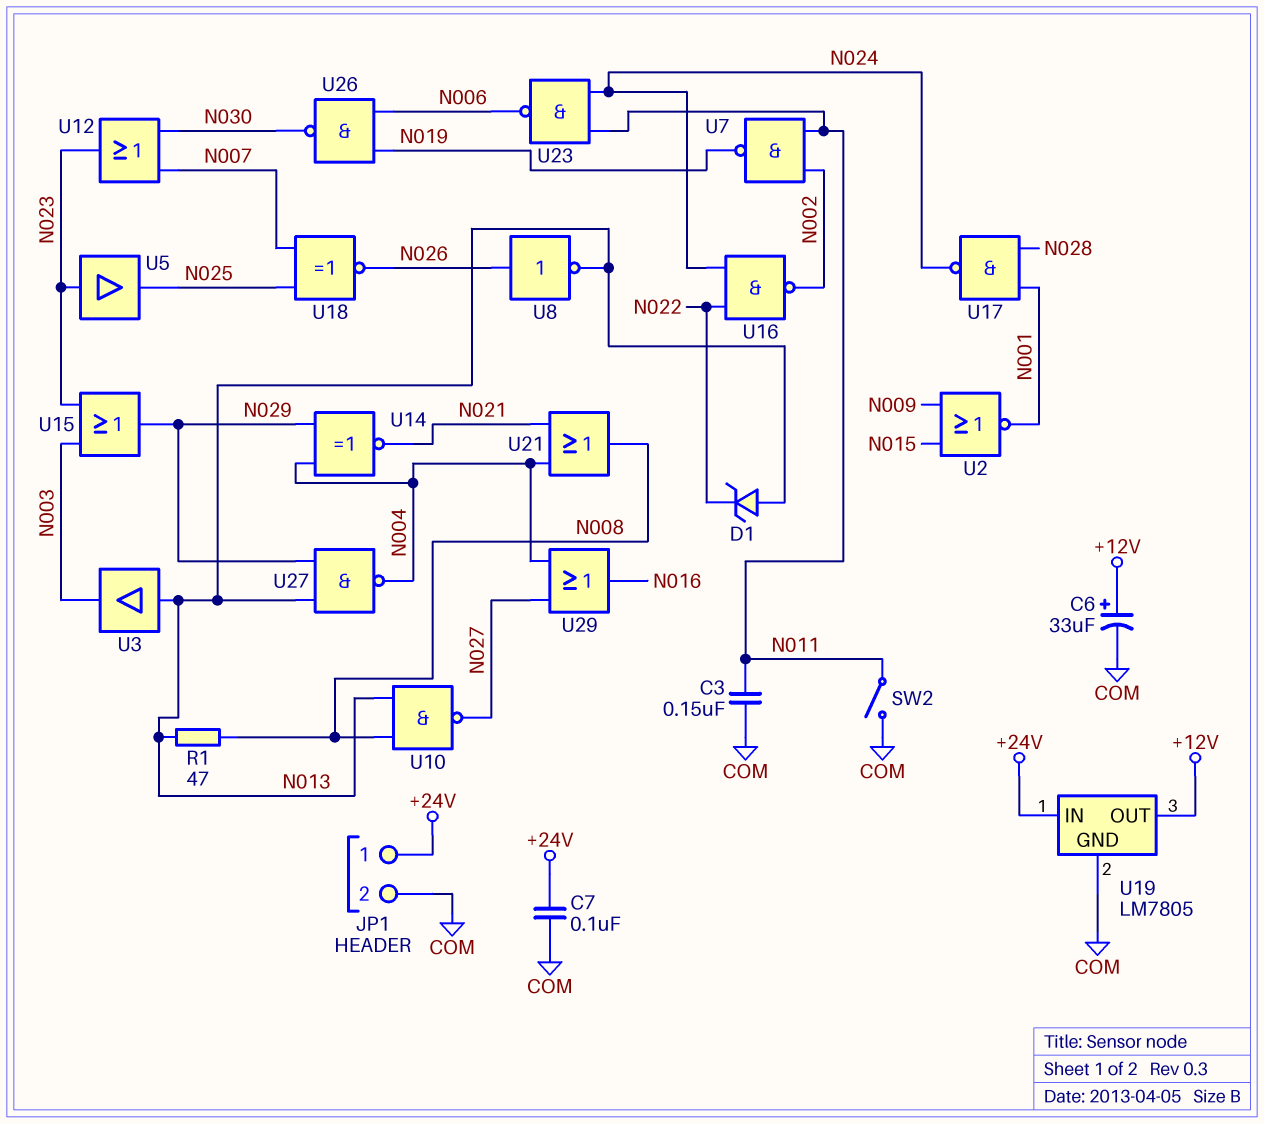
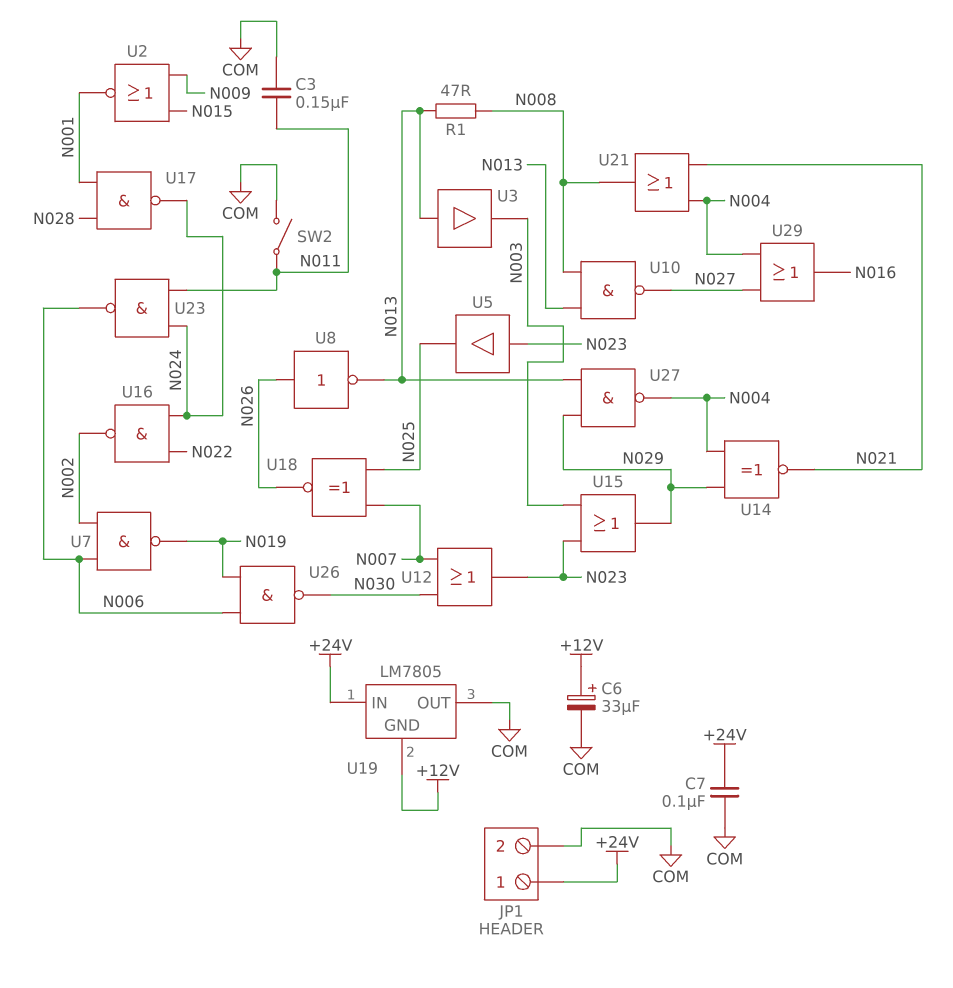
D1: zener (A N013, K N022) -> none
U7: NAND (in N002, in N011, out N019) -> NAND (in N002, in N006, out N019)
U19 pin GND: COM -> +12V
U19 pin OUT: +12V -> COM

